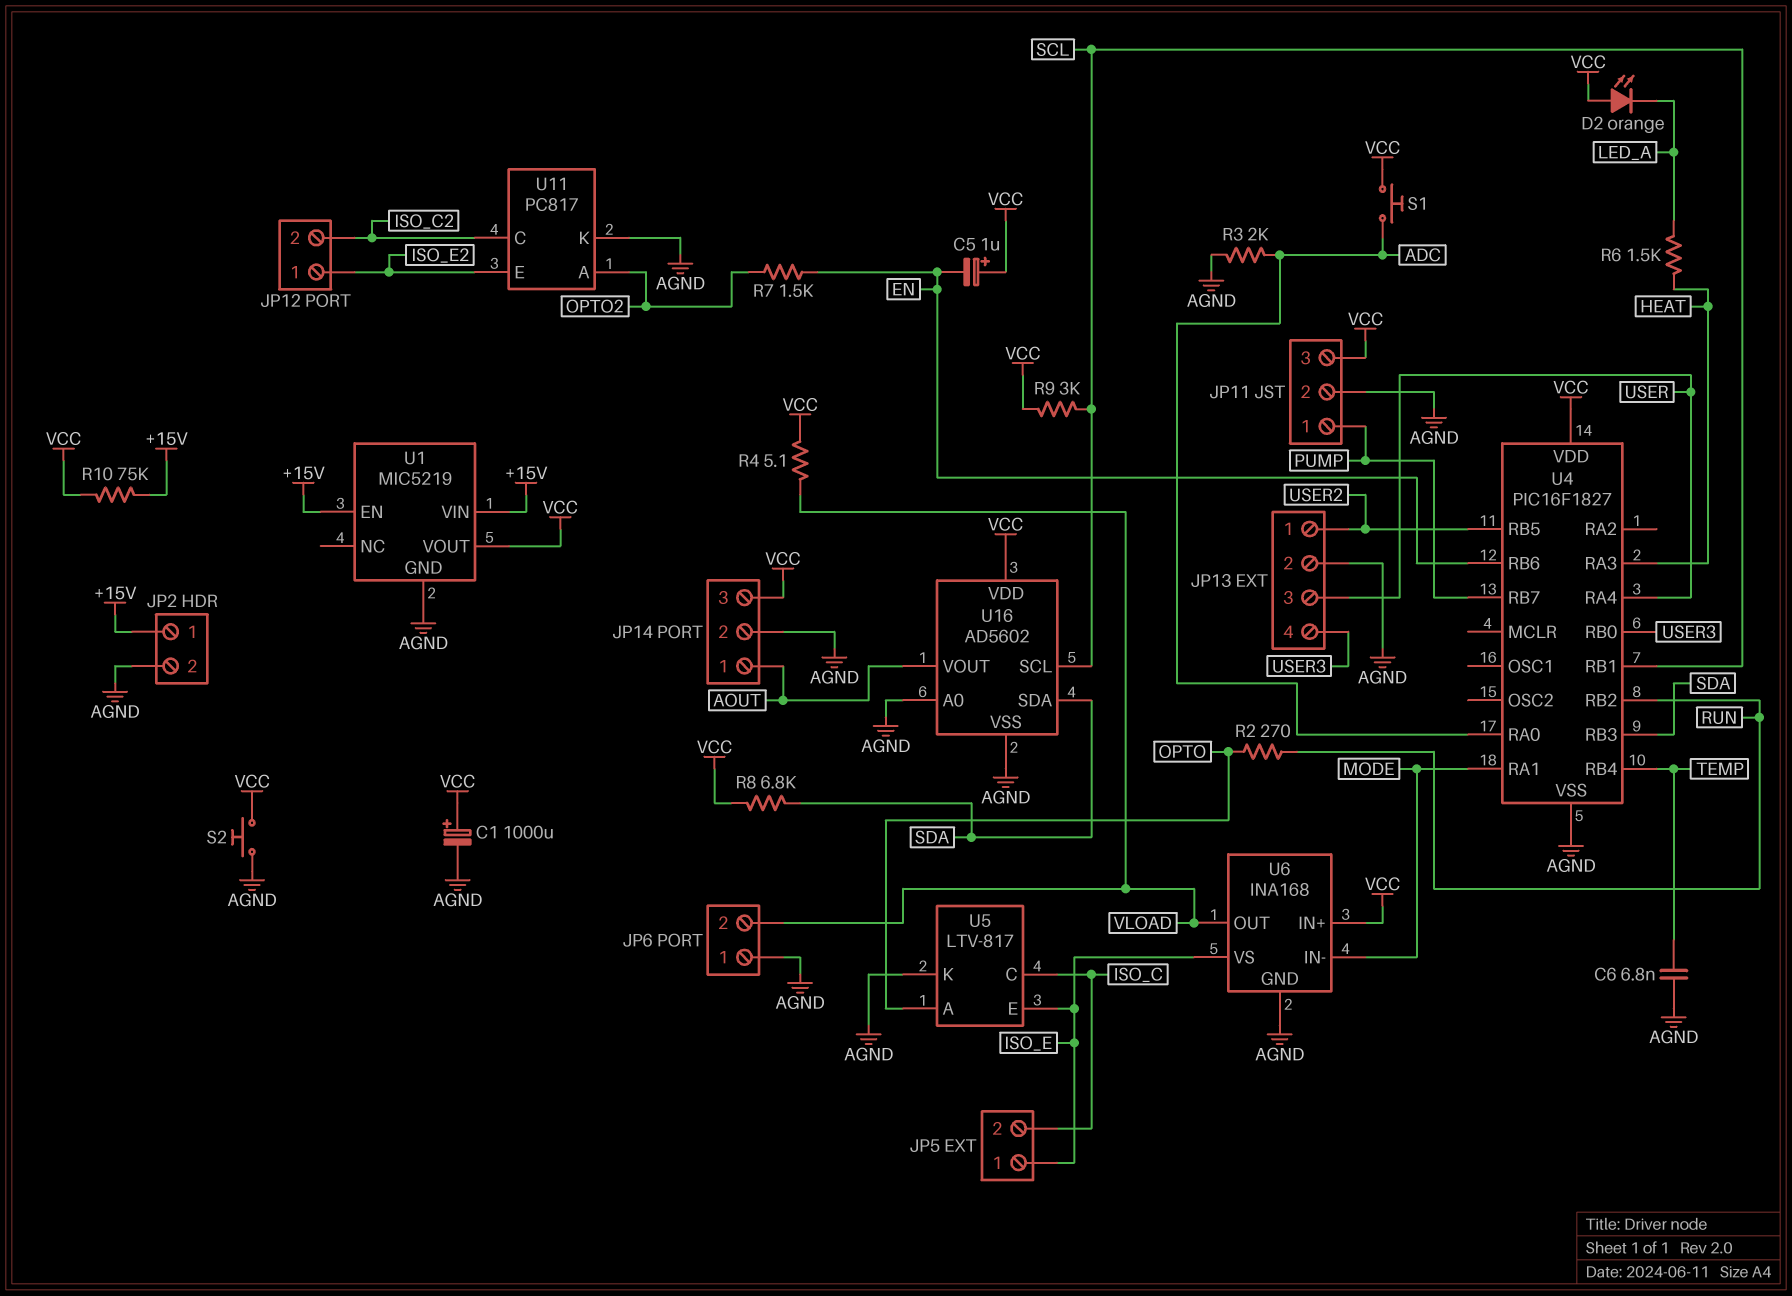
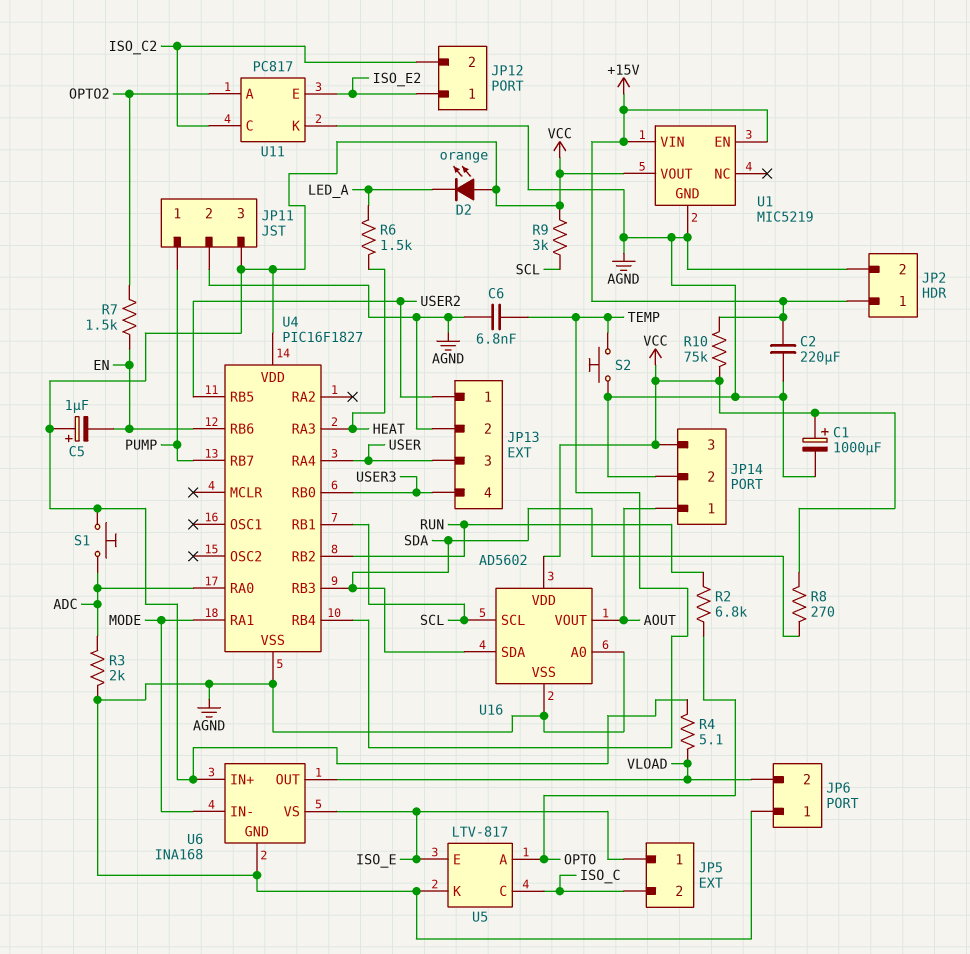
C2: none -> 220uF (+15V, AGND)
R2: 270 (OPTO, RUN) -> 6.8k (OPTO, RUN)
R8: 6.8k (SDA, VCC) -> 270 (SDA, VCC)
S2: button (AGND, VCC) -> button (AGND, TEMP)

